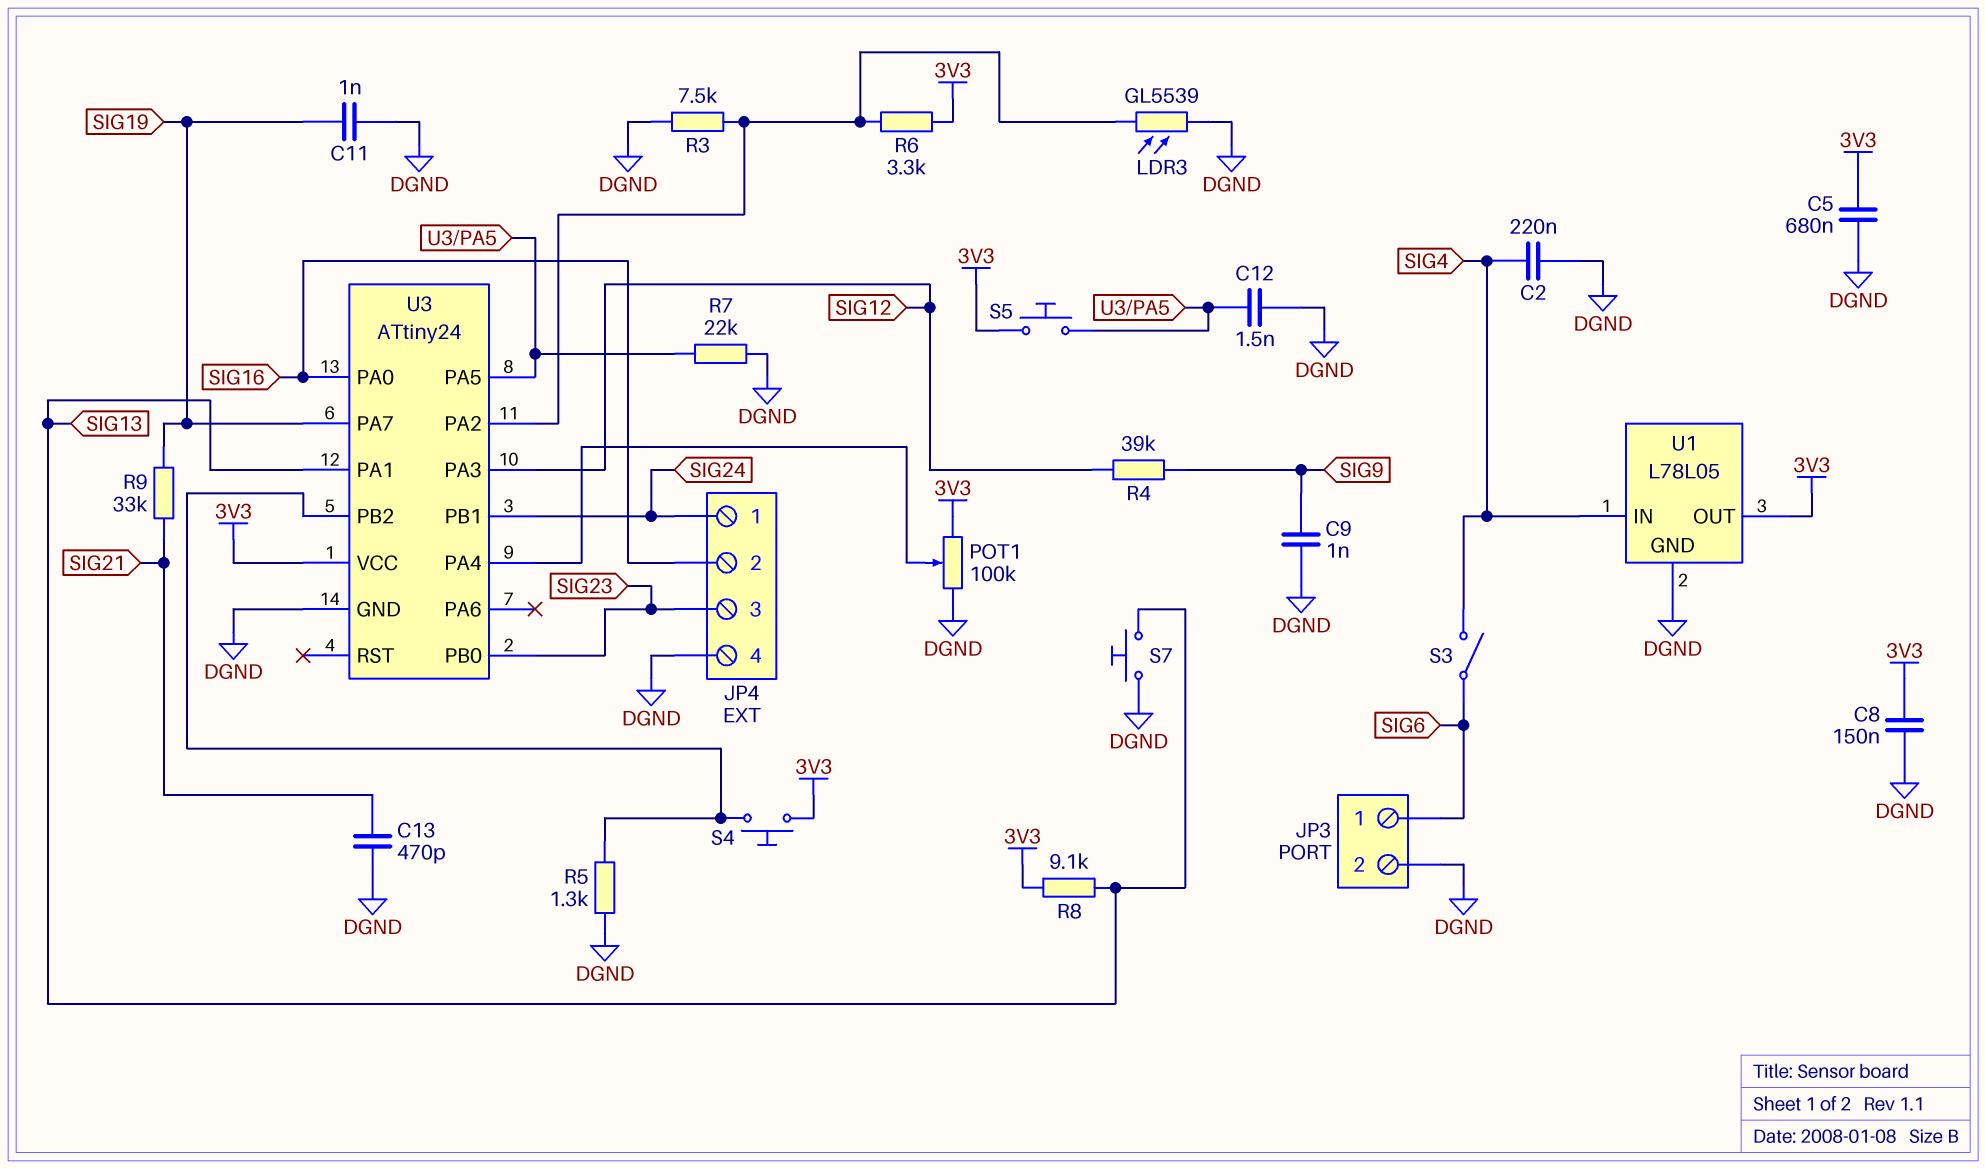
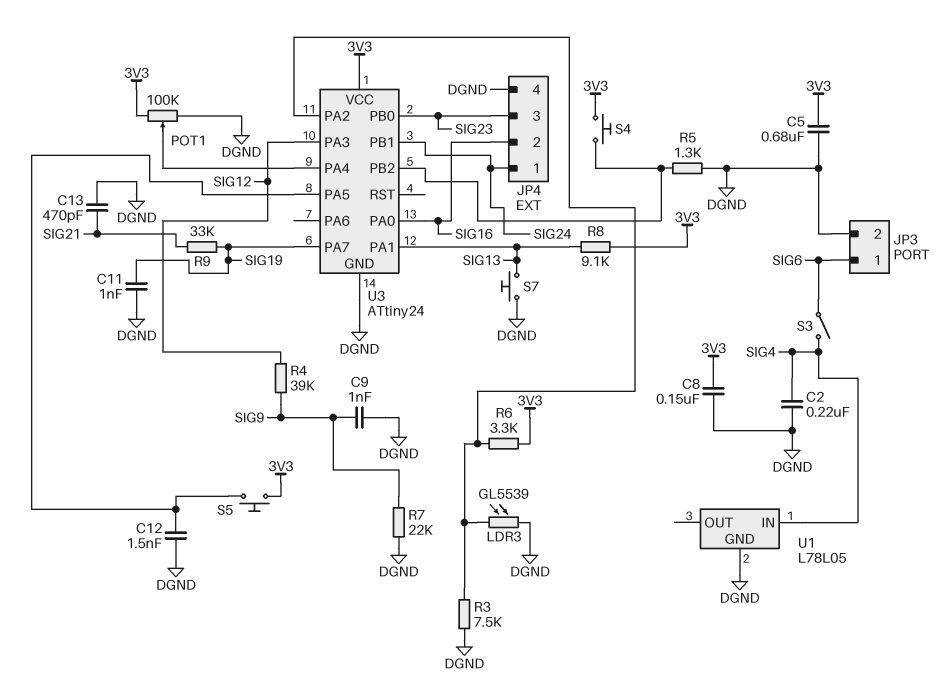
R7: 22k (DGND, U3/PA5) -> 22k (DGND, SIG9)
U1 pin OUT: 3V3 -> none

